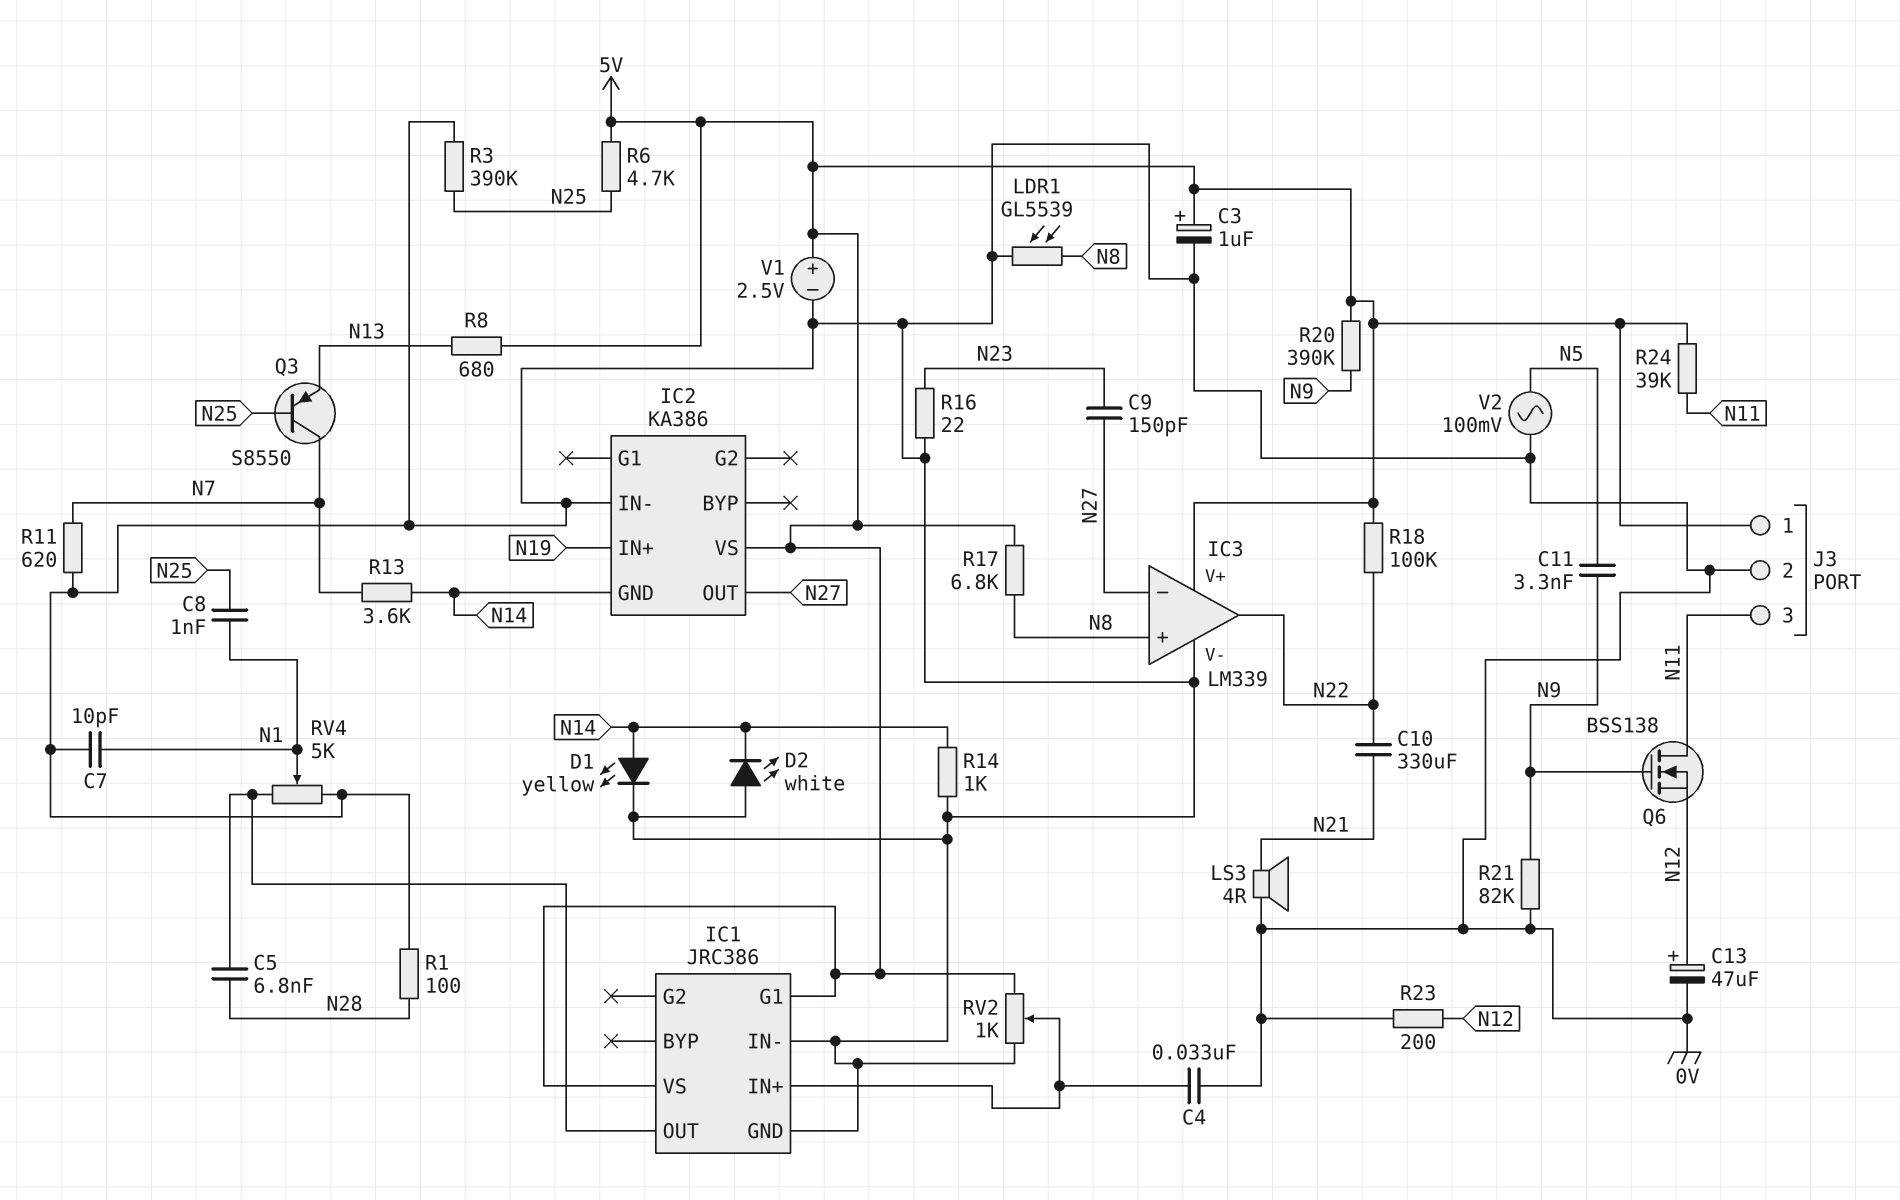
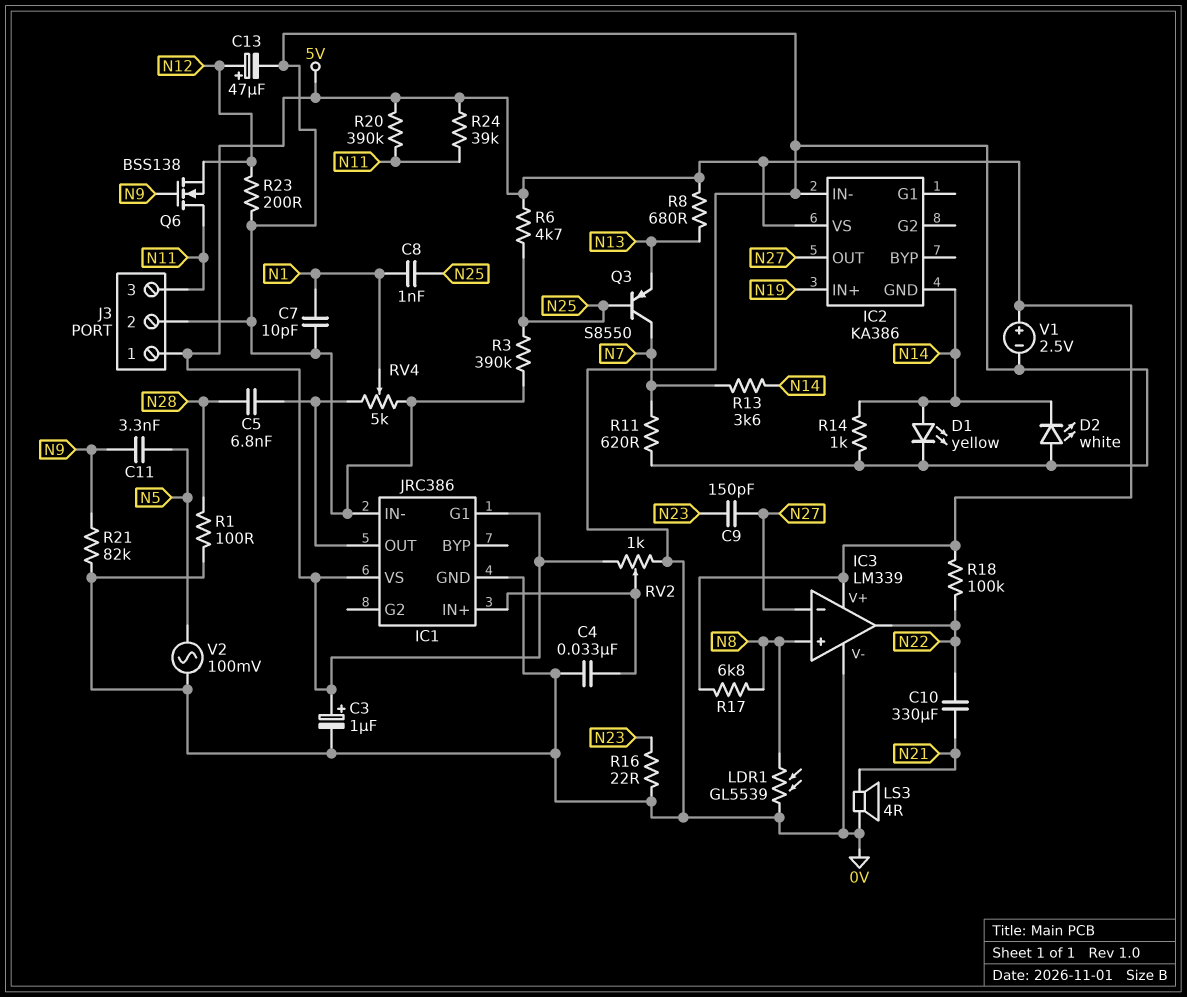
R20: 390k (5V, N9) -> 390k (5V, N11)

